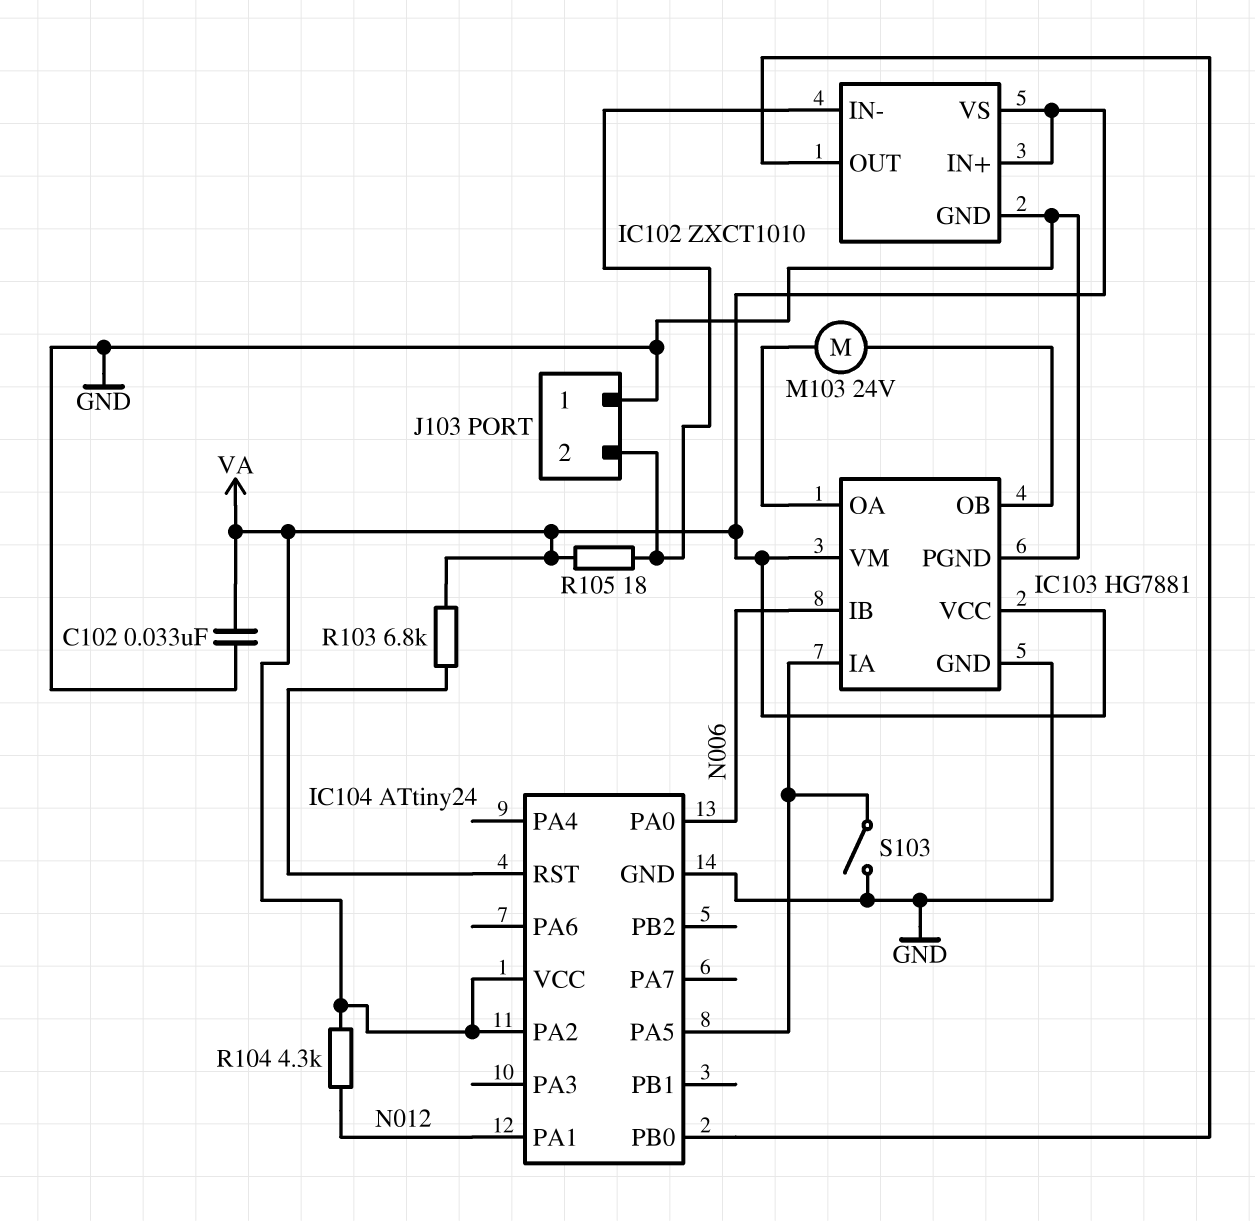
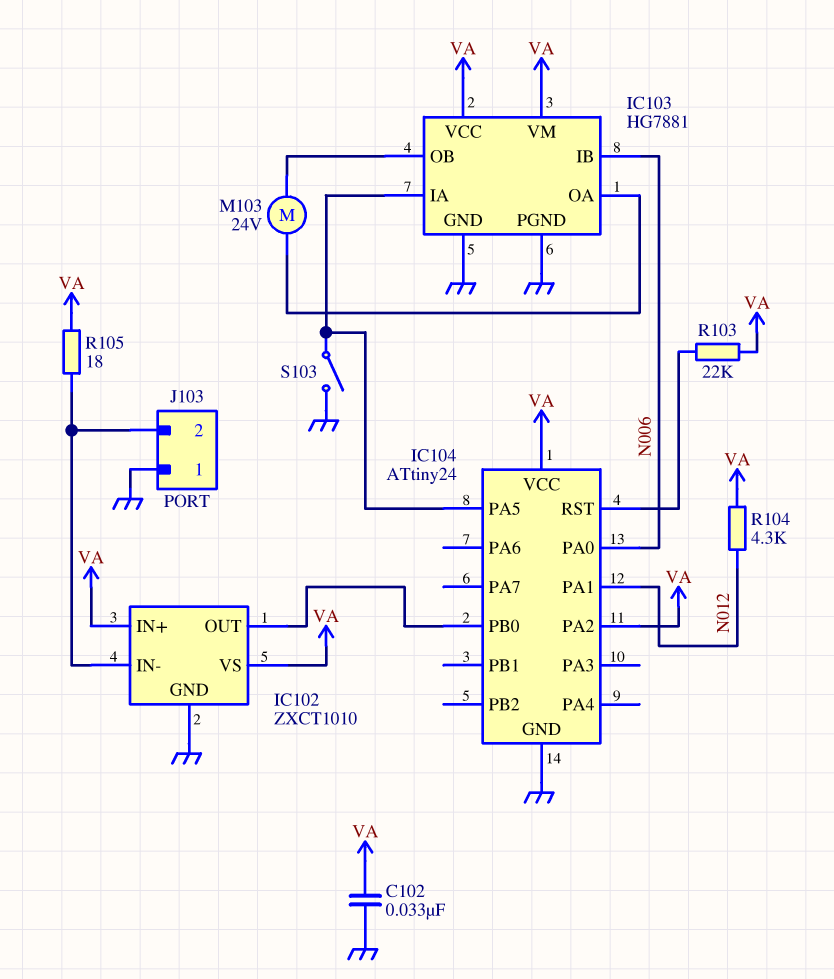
R103: 6.8k (IC104/RST, VA) -> 22k (IC104/RST, VA)

